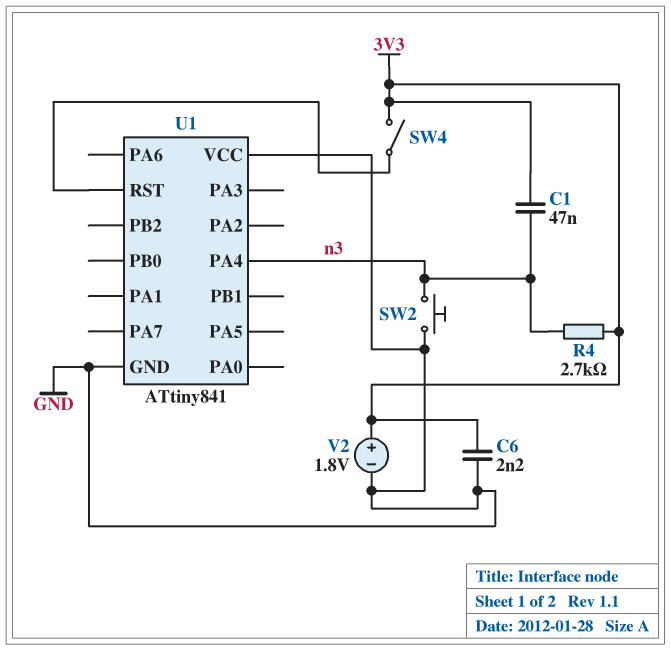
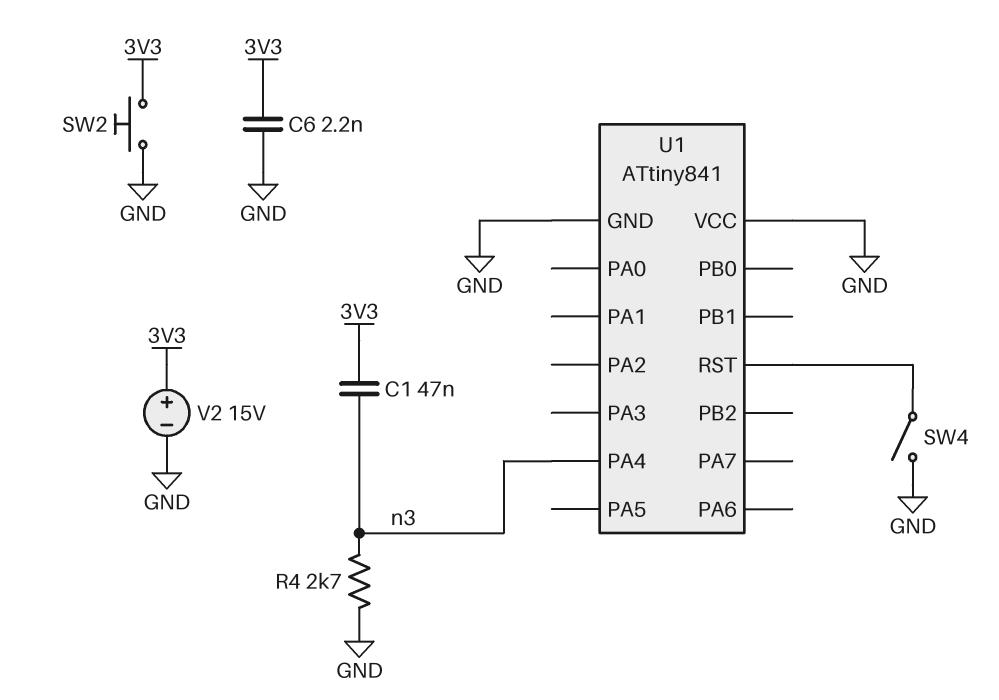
R4: 2.7k (3V3, n3) -> 2.7k (GND, n3)
SW2: button (GND, n3) -> button (3V3, GND)
SW4: switch (3V3, U1/RST) -> switch (GND, U1/RST)
V2: 1.8V (plus 3V3, minus GND) -> 15V (plus 3V3, minus GND)

